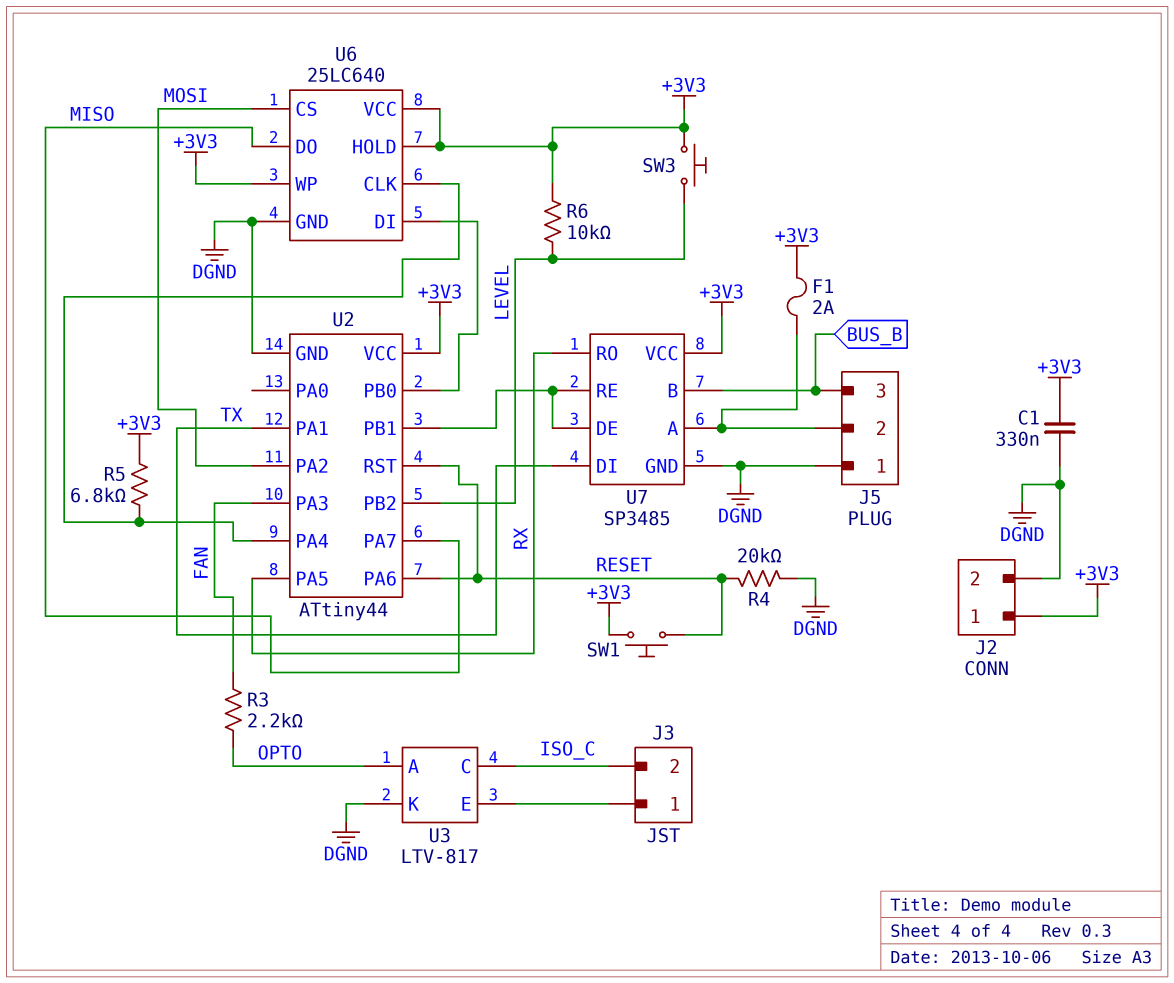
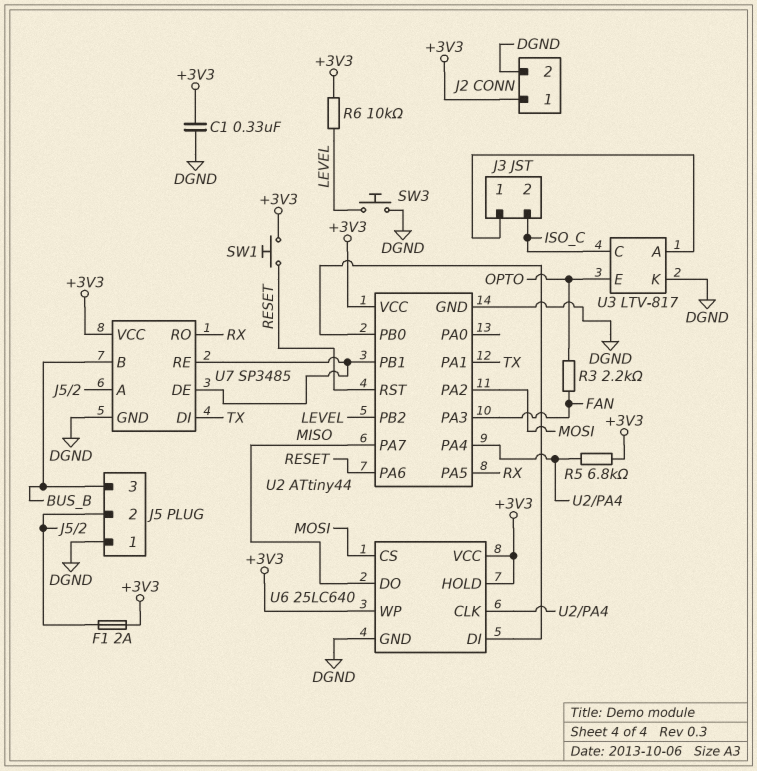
R4: 20k (DGND, RESET) -> none
SW3: button (+3V3, LEVEL) -> button (DGND, LEVEL)
U3 pin A: OPTO -> J3/1
U3 pin E: J3/1 -> OPTO

